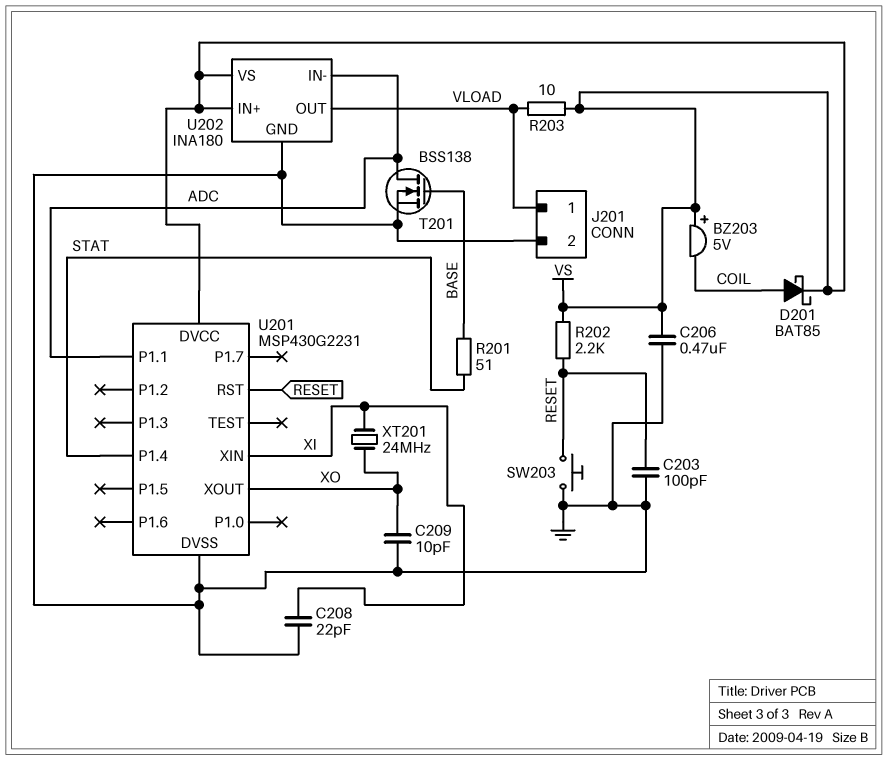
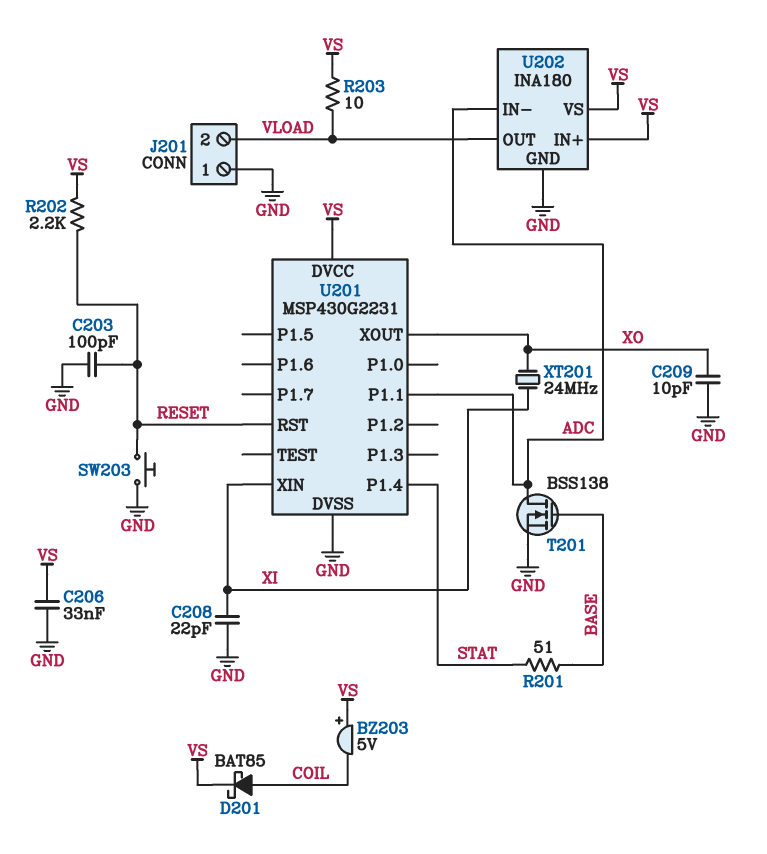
C206: 470nF (GND, VS) -> 33nF (GND, VS)
J201 pin 1: VLOAD -> GND
J201 pin 2: GND -> VLOAD

